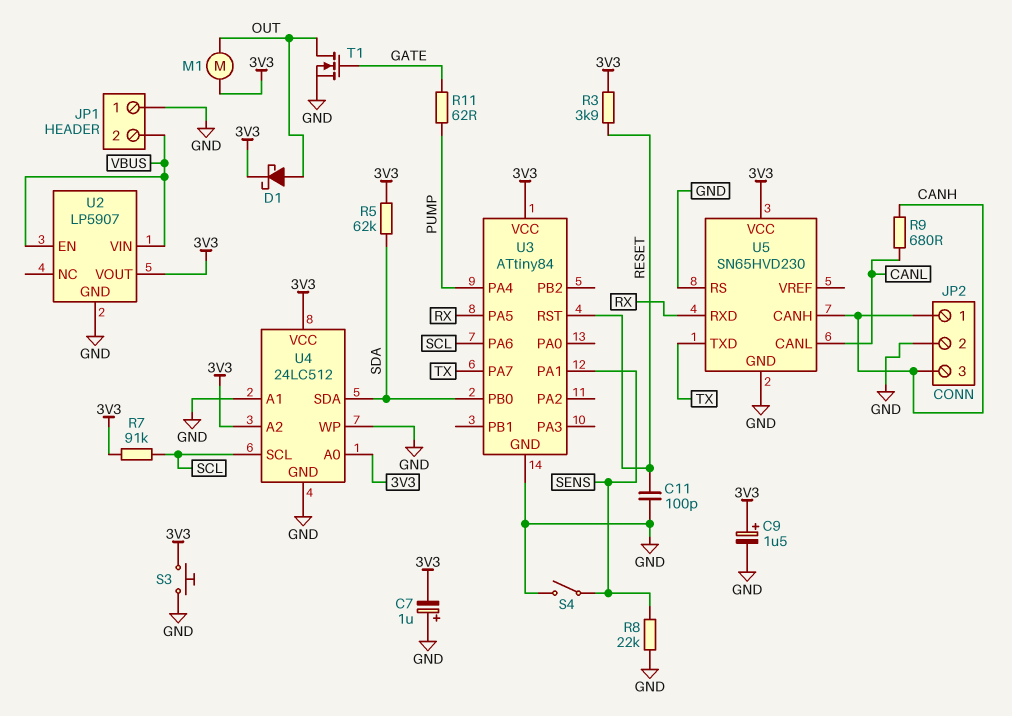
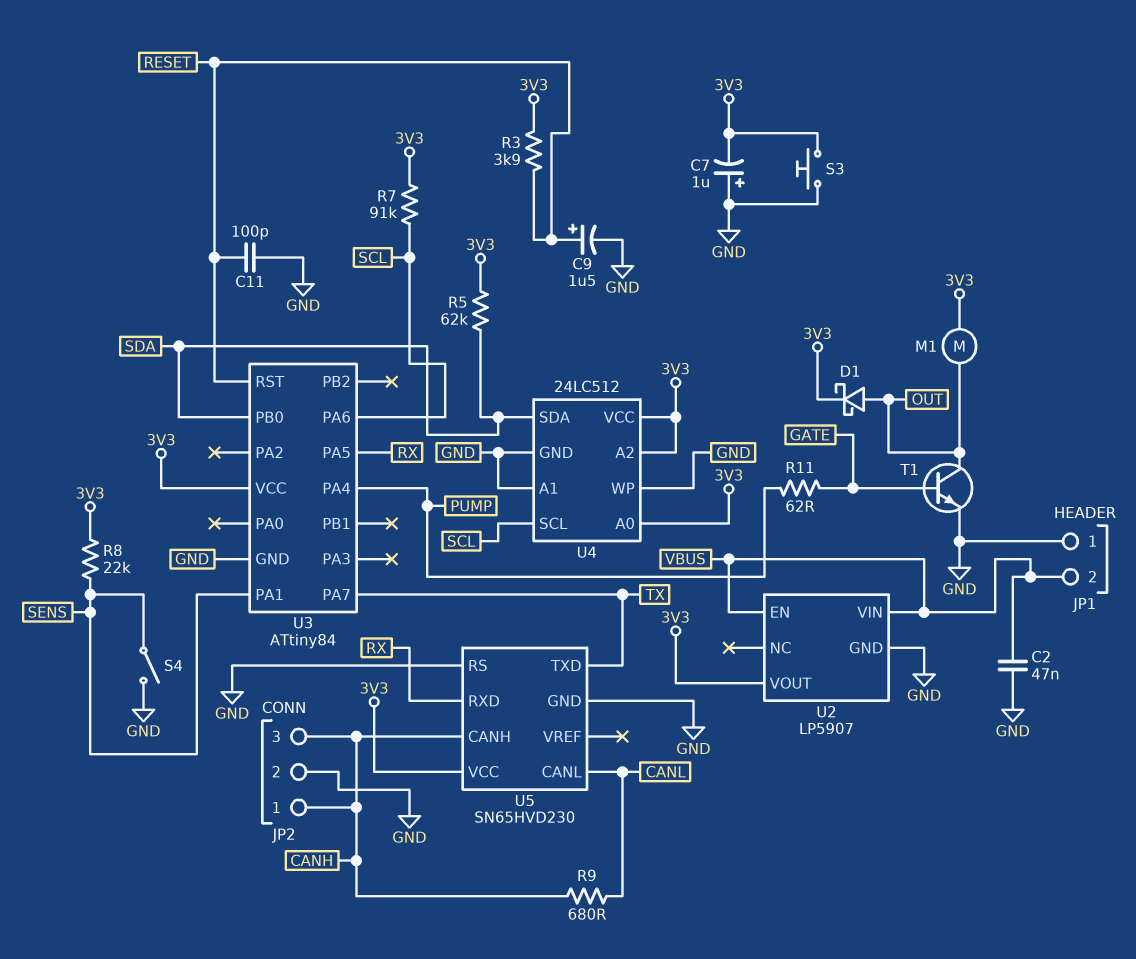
C2: none -> 47nF (GND, VBUS)
C9: 1.5uF (plus 3V3, minus GND) -> 1.5uF (plus RESET, minus GND)
R8: 22k (GND, SENS) -> 22k (3V3, SENS)
T1: NMOS (G GATE, D OUT, S GND) -> NPN (B GATE, C OUT, E GND)

